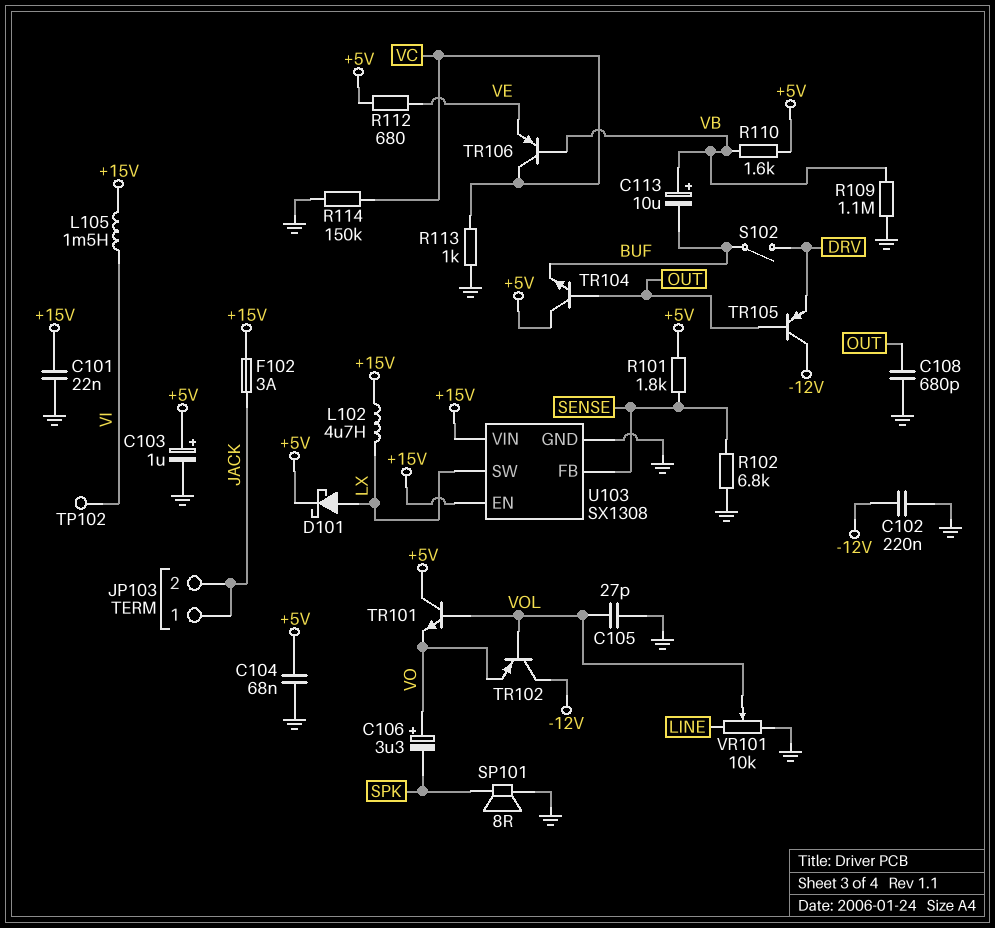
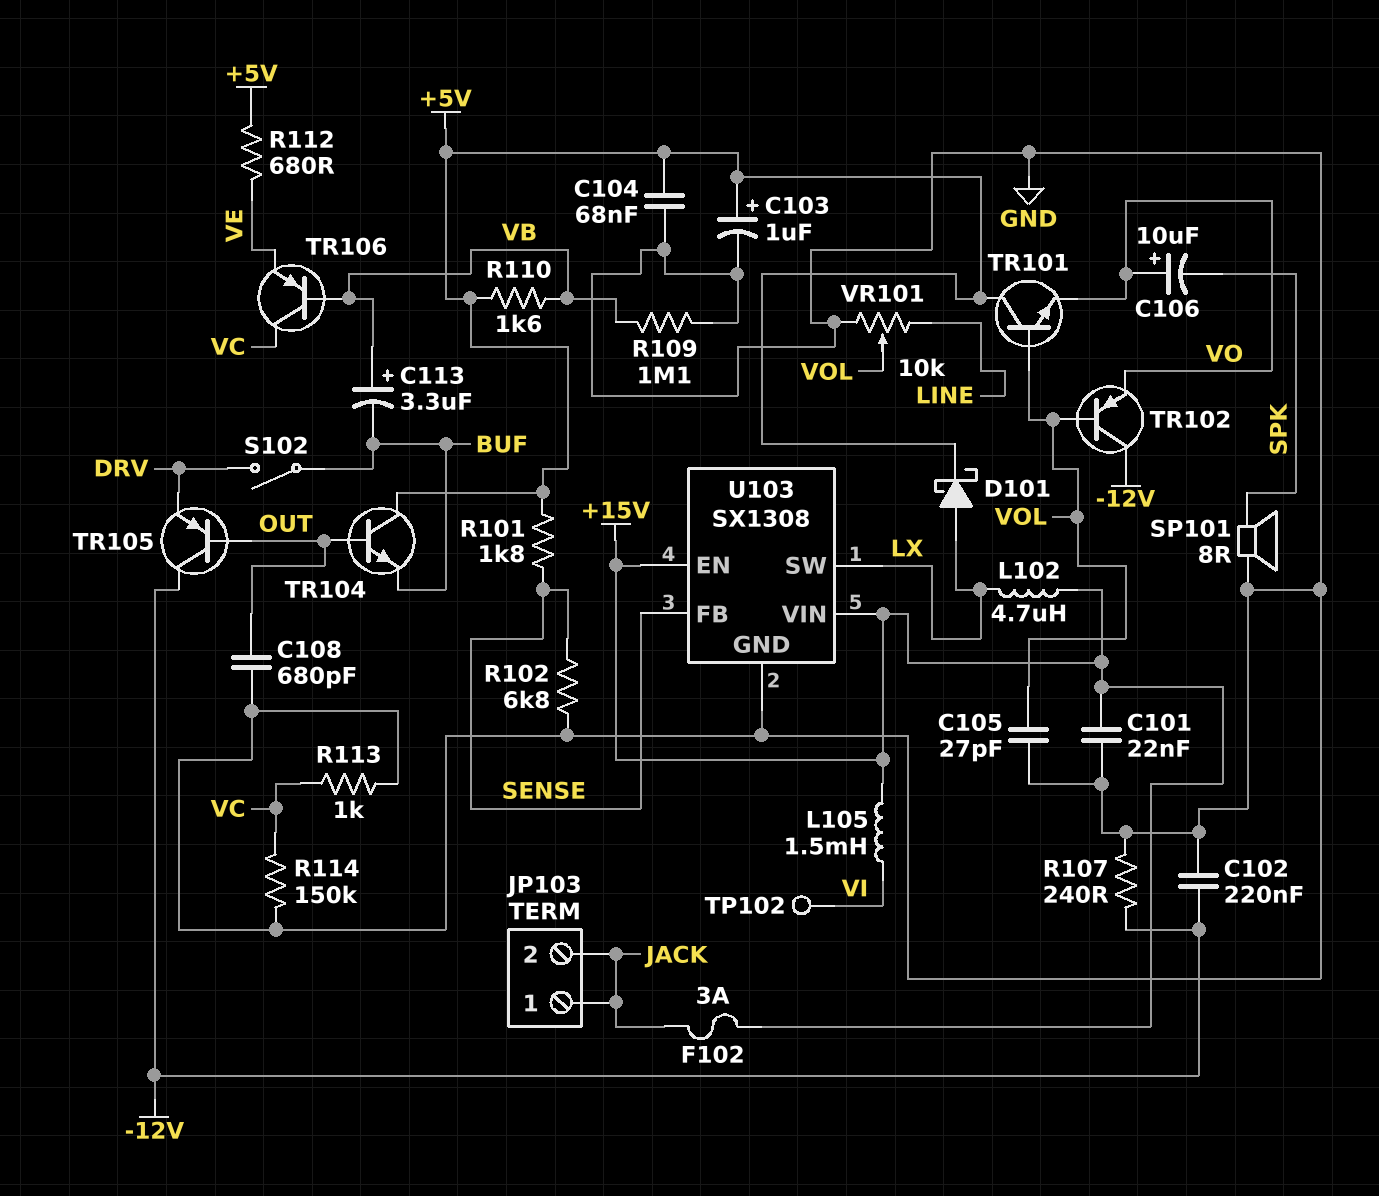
C106: 3.3uF (plus VO, minus SPK) -> 10uF (plus VO, minus SPK)
C113: 10uF (plus VB, minus BUF) -> 3.3uF (plus VB, minus BUF)
R107: none -> 240 (-12V, GND)

